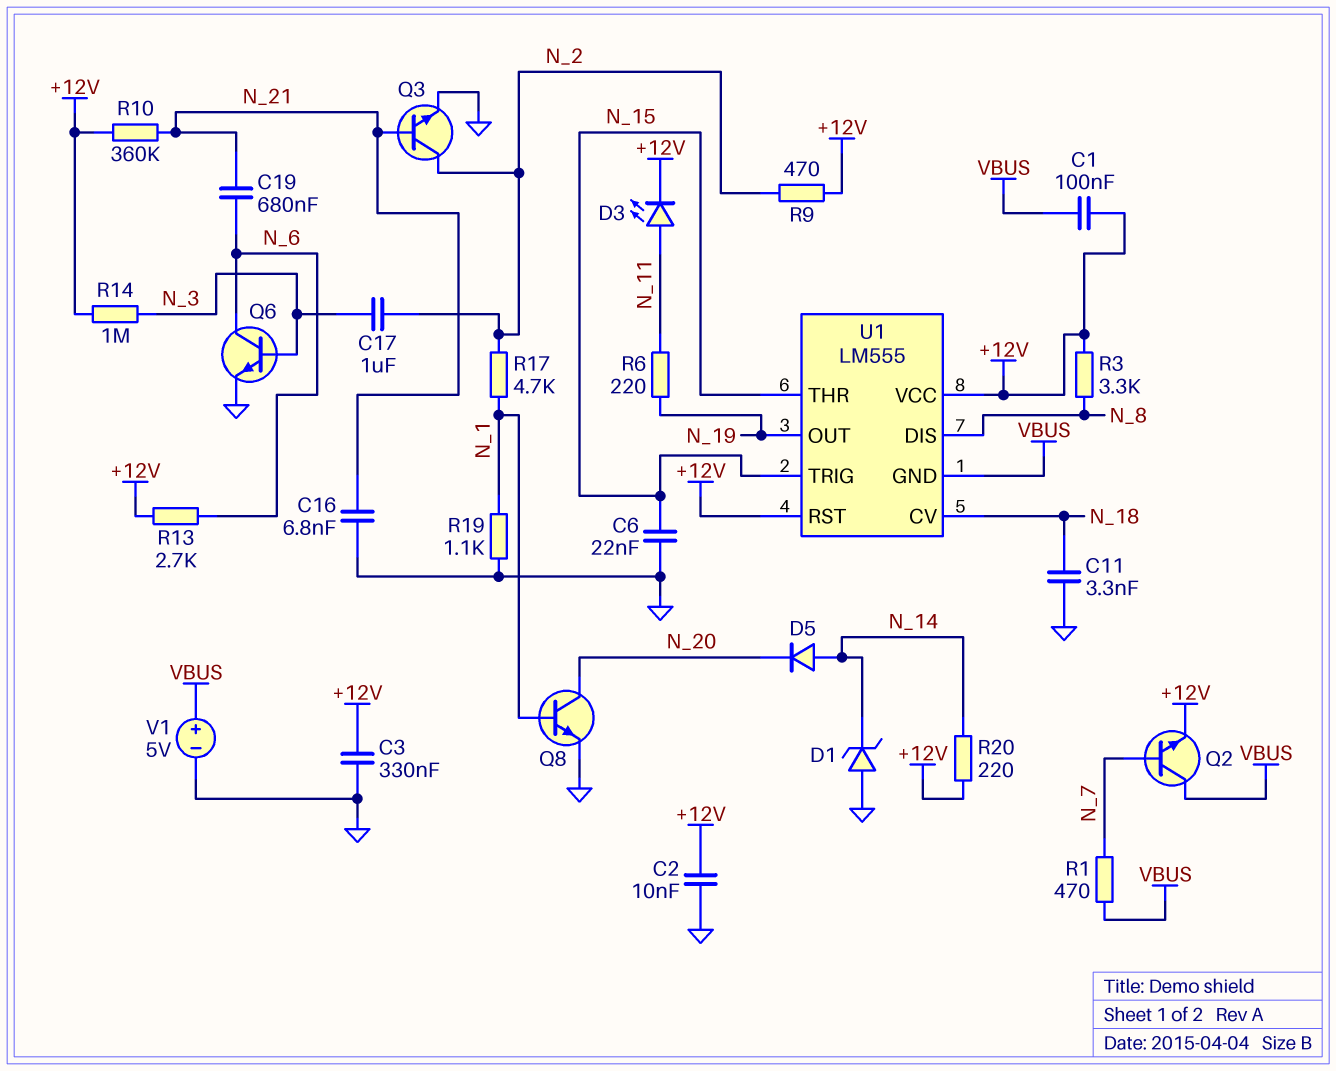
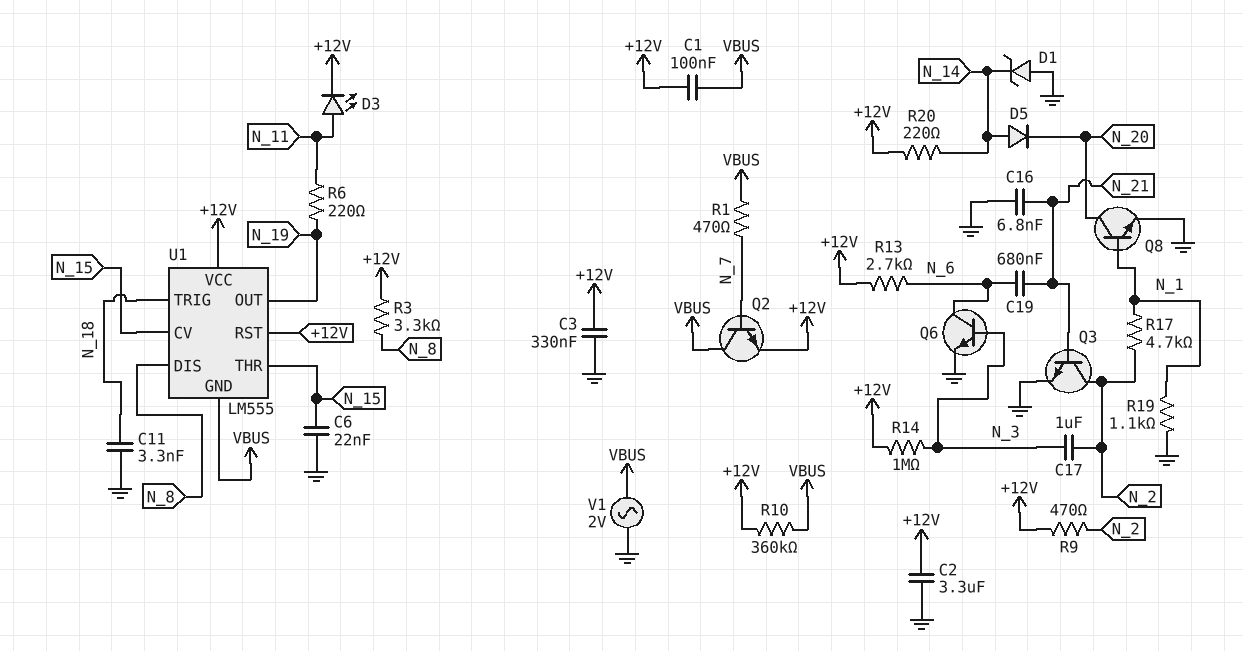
C2: 10nF (+12V, GND) -> 3.3uF (+12V, GND)
R10: 360k (+12V, N_21) -> 360k (+12V, VBUS)
U1 pin CV: N_18 -> N_15
U1 pin TRIG: N_15 -> N_18
V1: 5V (plus VBUS, minus GND) -> AC 2V (GND, VBUS)

